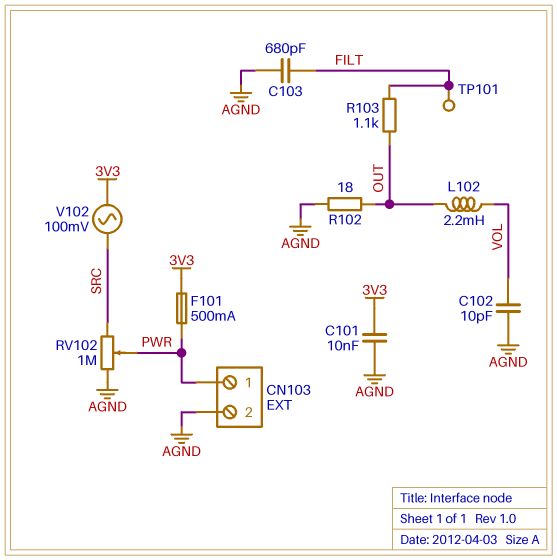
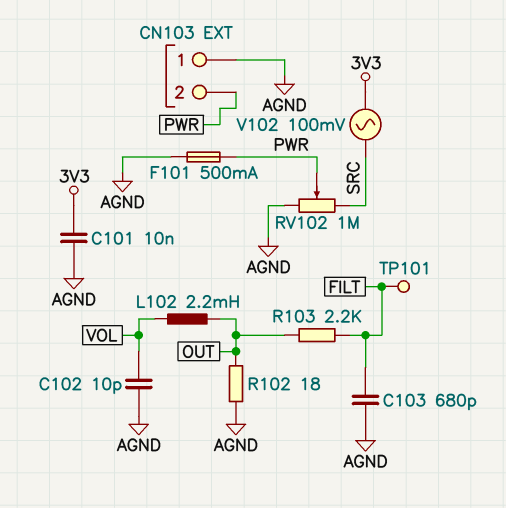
CN103 pin 1: PWR -> AGND
CN103 pin 2: AGND -> PWR
F101: 500mA (3V3, PWR) -> 500mA (AGND, PWR)
R103: 1.1k (FILT, OUT) -> 2.2k (FILT, OUT)

